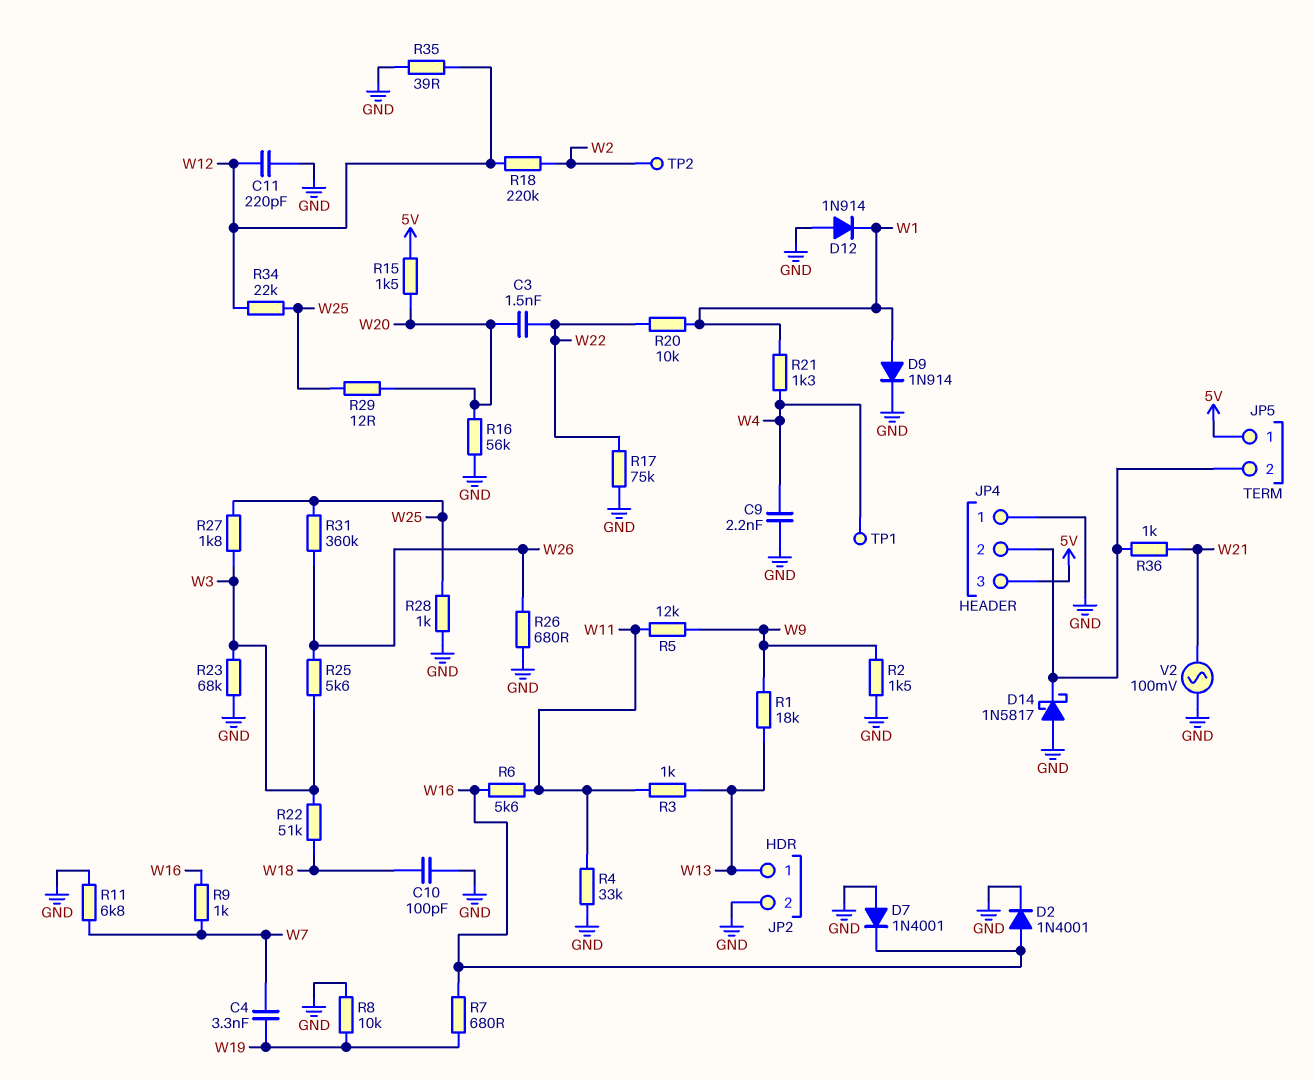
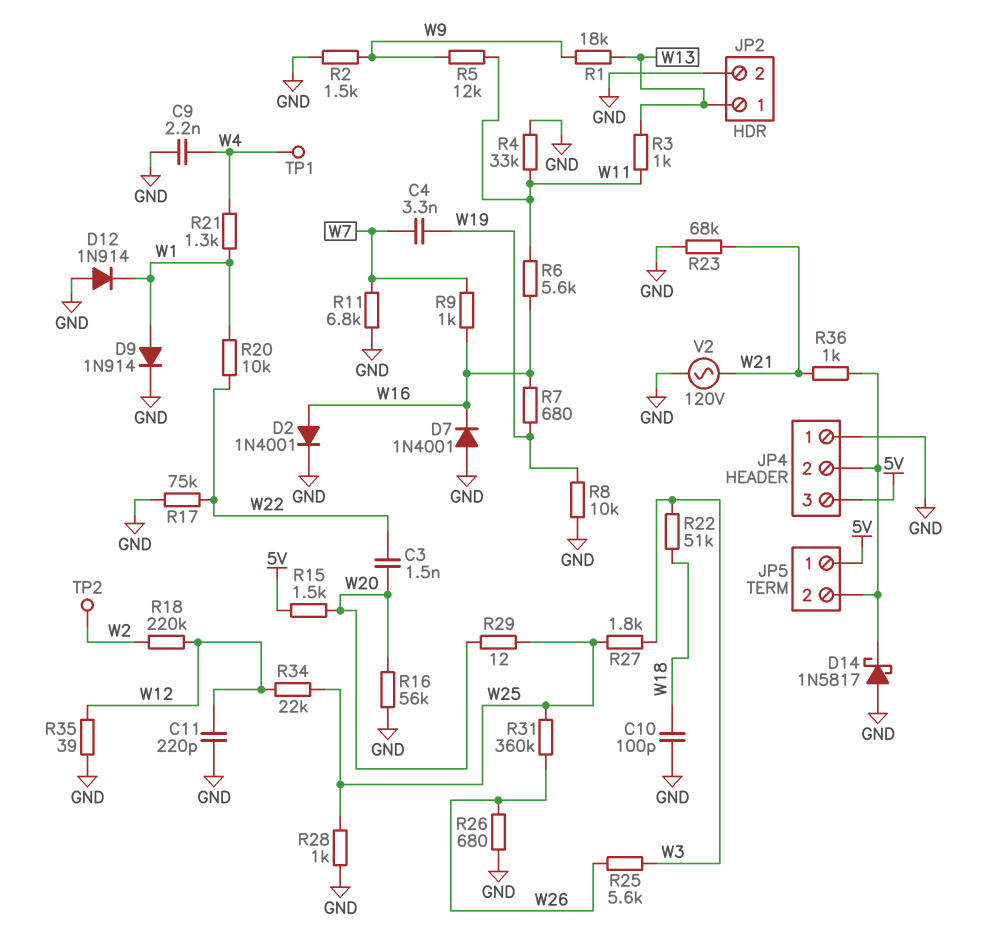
R23: 68k (GND, W3) -> 68k (GND, W21)
V2: AC 100mV (GND, W21) -> AC 120V (GND, W21)

